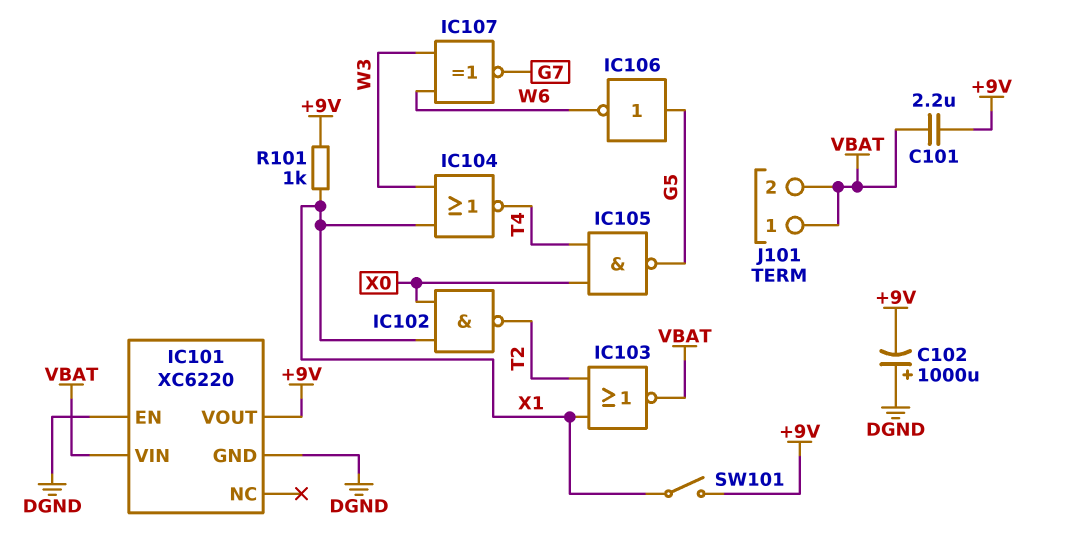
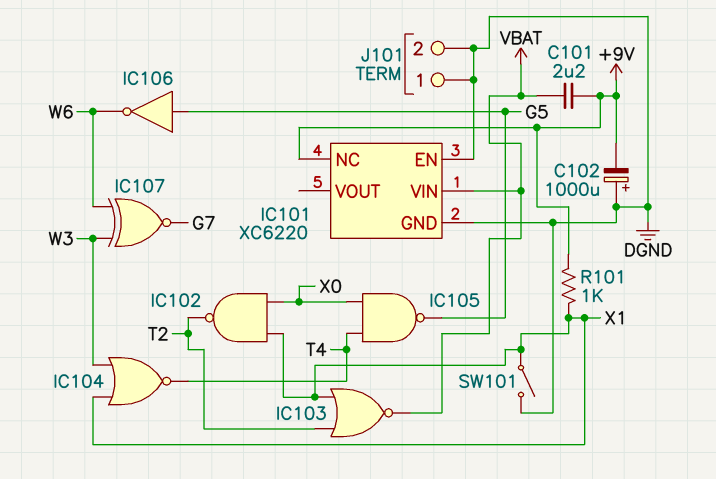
IC101 pin NC: none -> +9V
IC101 pin VOUT: +9V -> none
J101 pin 1: VBAT -> DGND
J101 pin 2: VBAT -> DGND
SW101: switch (+9V, X1) -> switch (DGND, X1)

